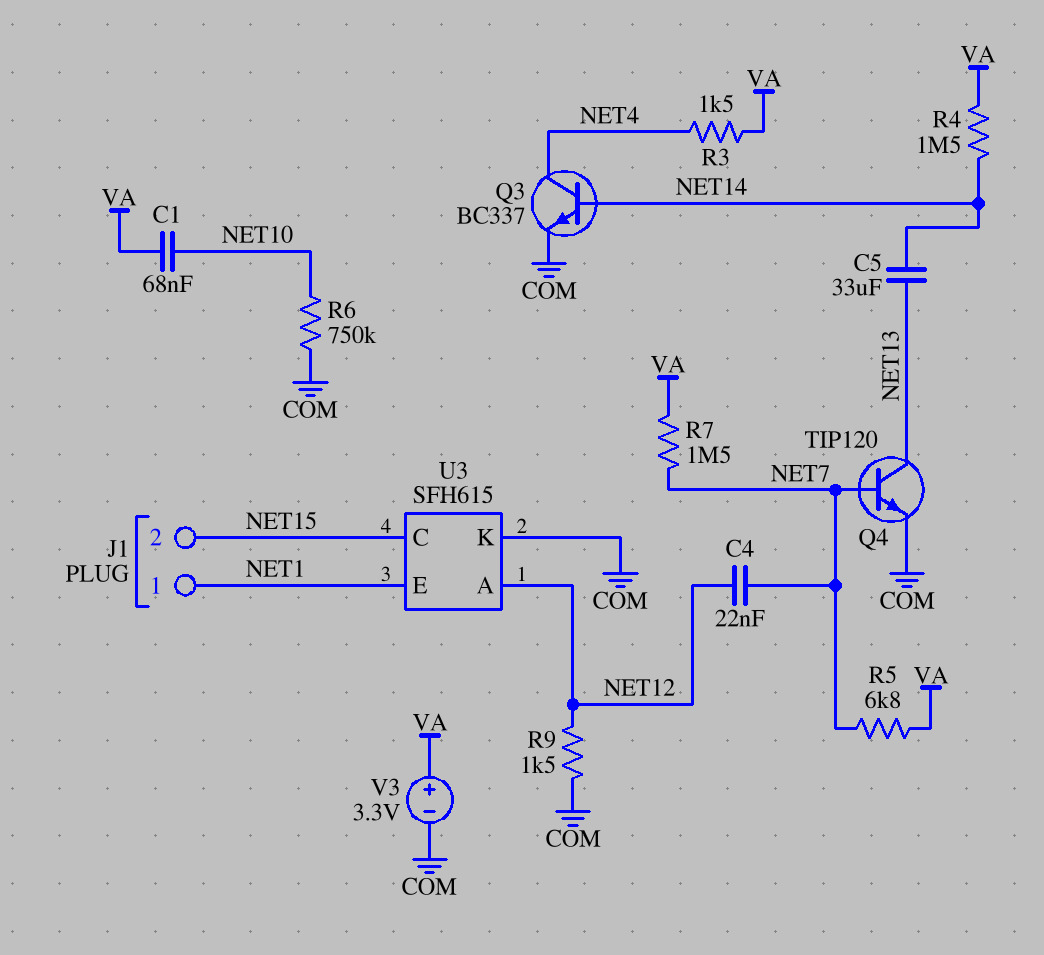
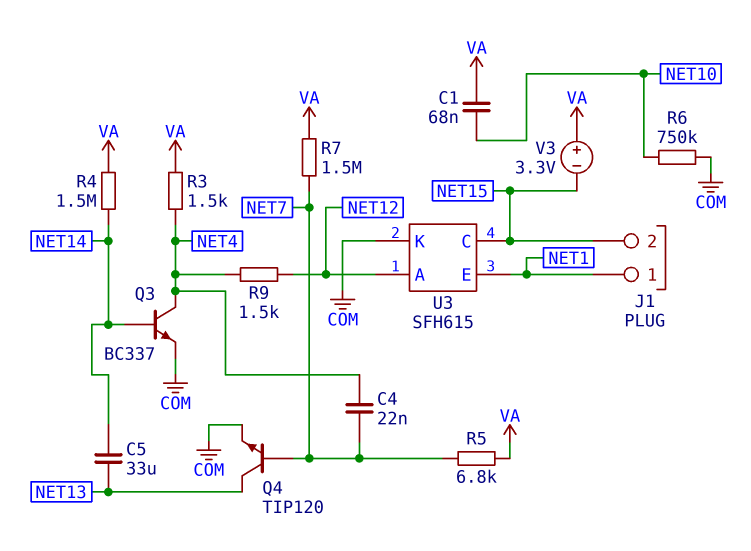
C4: 22nF (NET7, NET12) -> 22nF (NET4, NET7)
R9: 1.5k (COM, NET12) -> 1.5k (NET4, NET12)
V3: 3.3V (plus VA, minus COM) -> 3.3V (plus VA, minus NET15)

